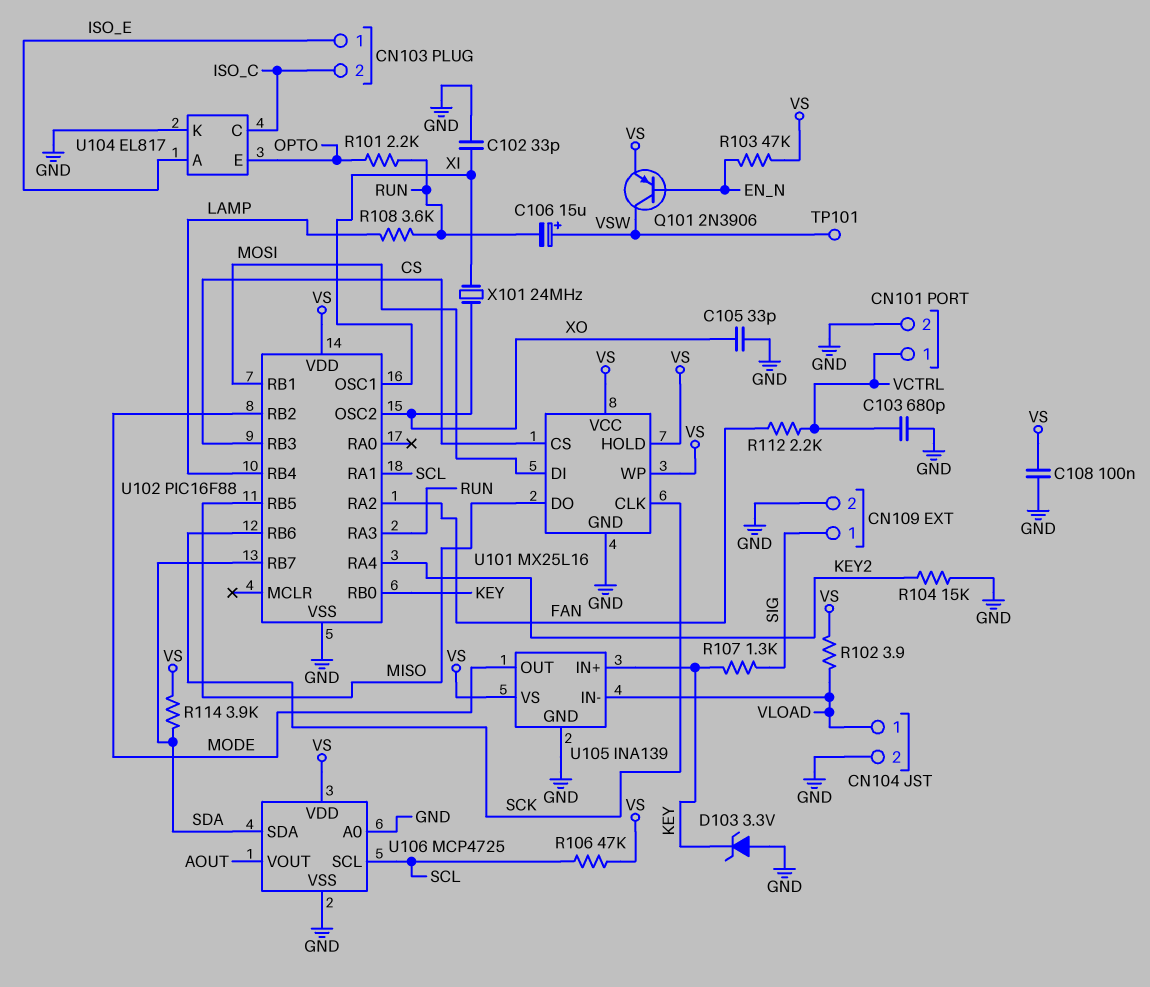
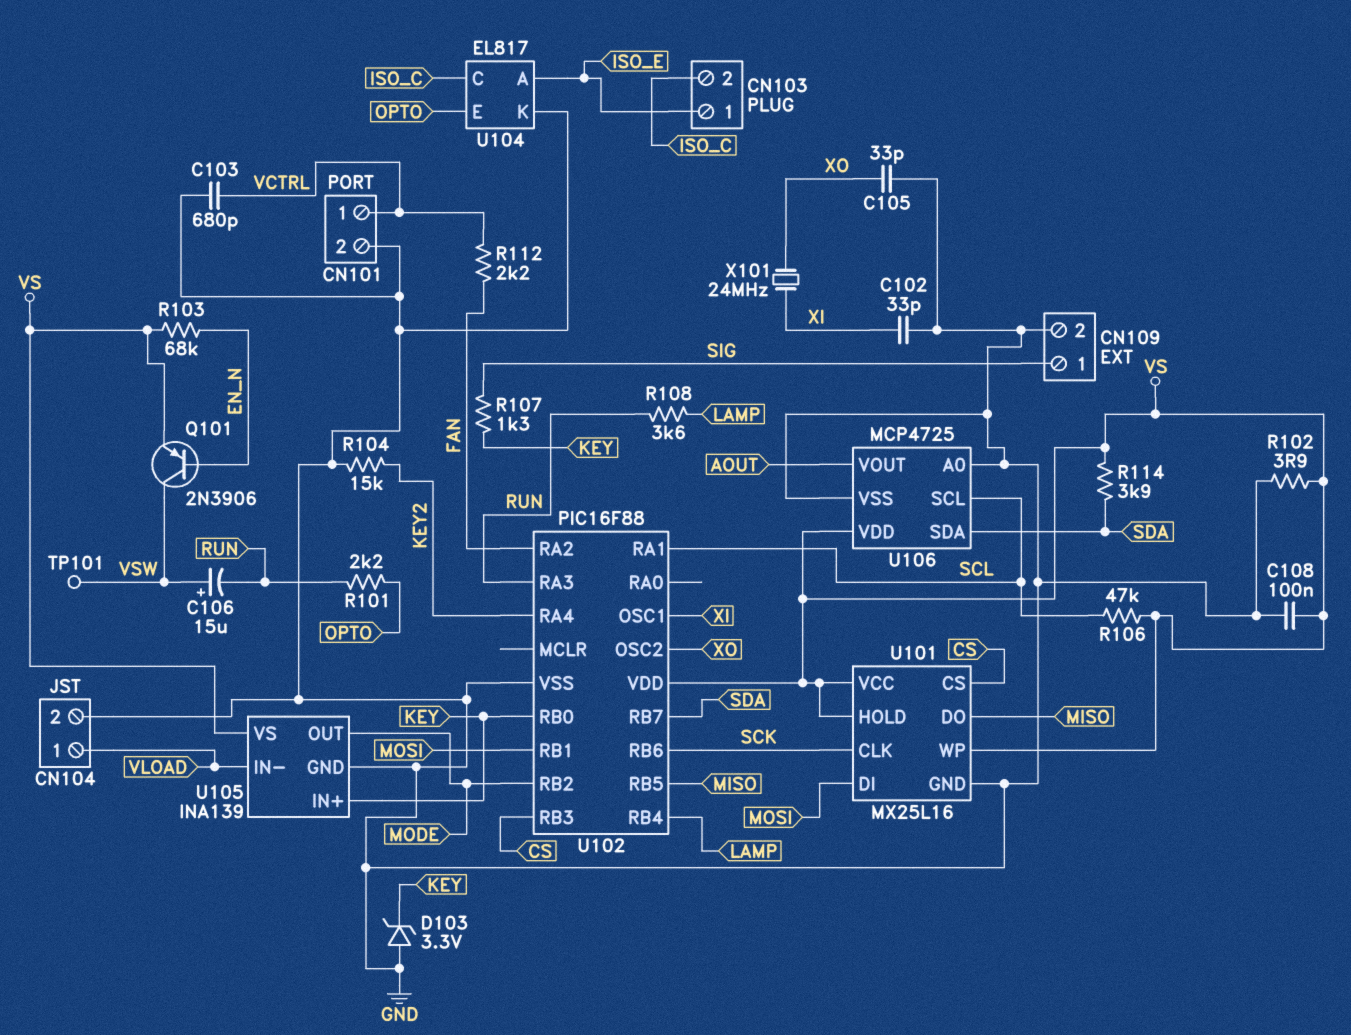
R102: 3.9 (VLOAD, VS) -> 3.9 (GND, VS)
R103: 47k (EN_N, VS) -> 68k (EN_N, VS)

